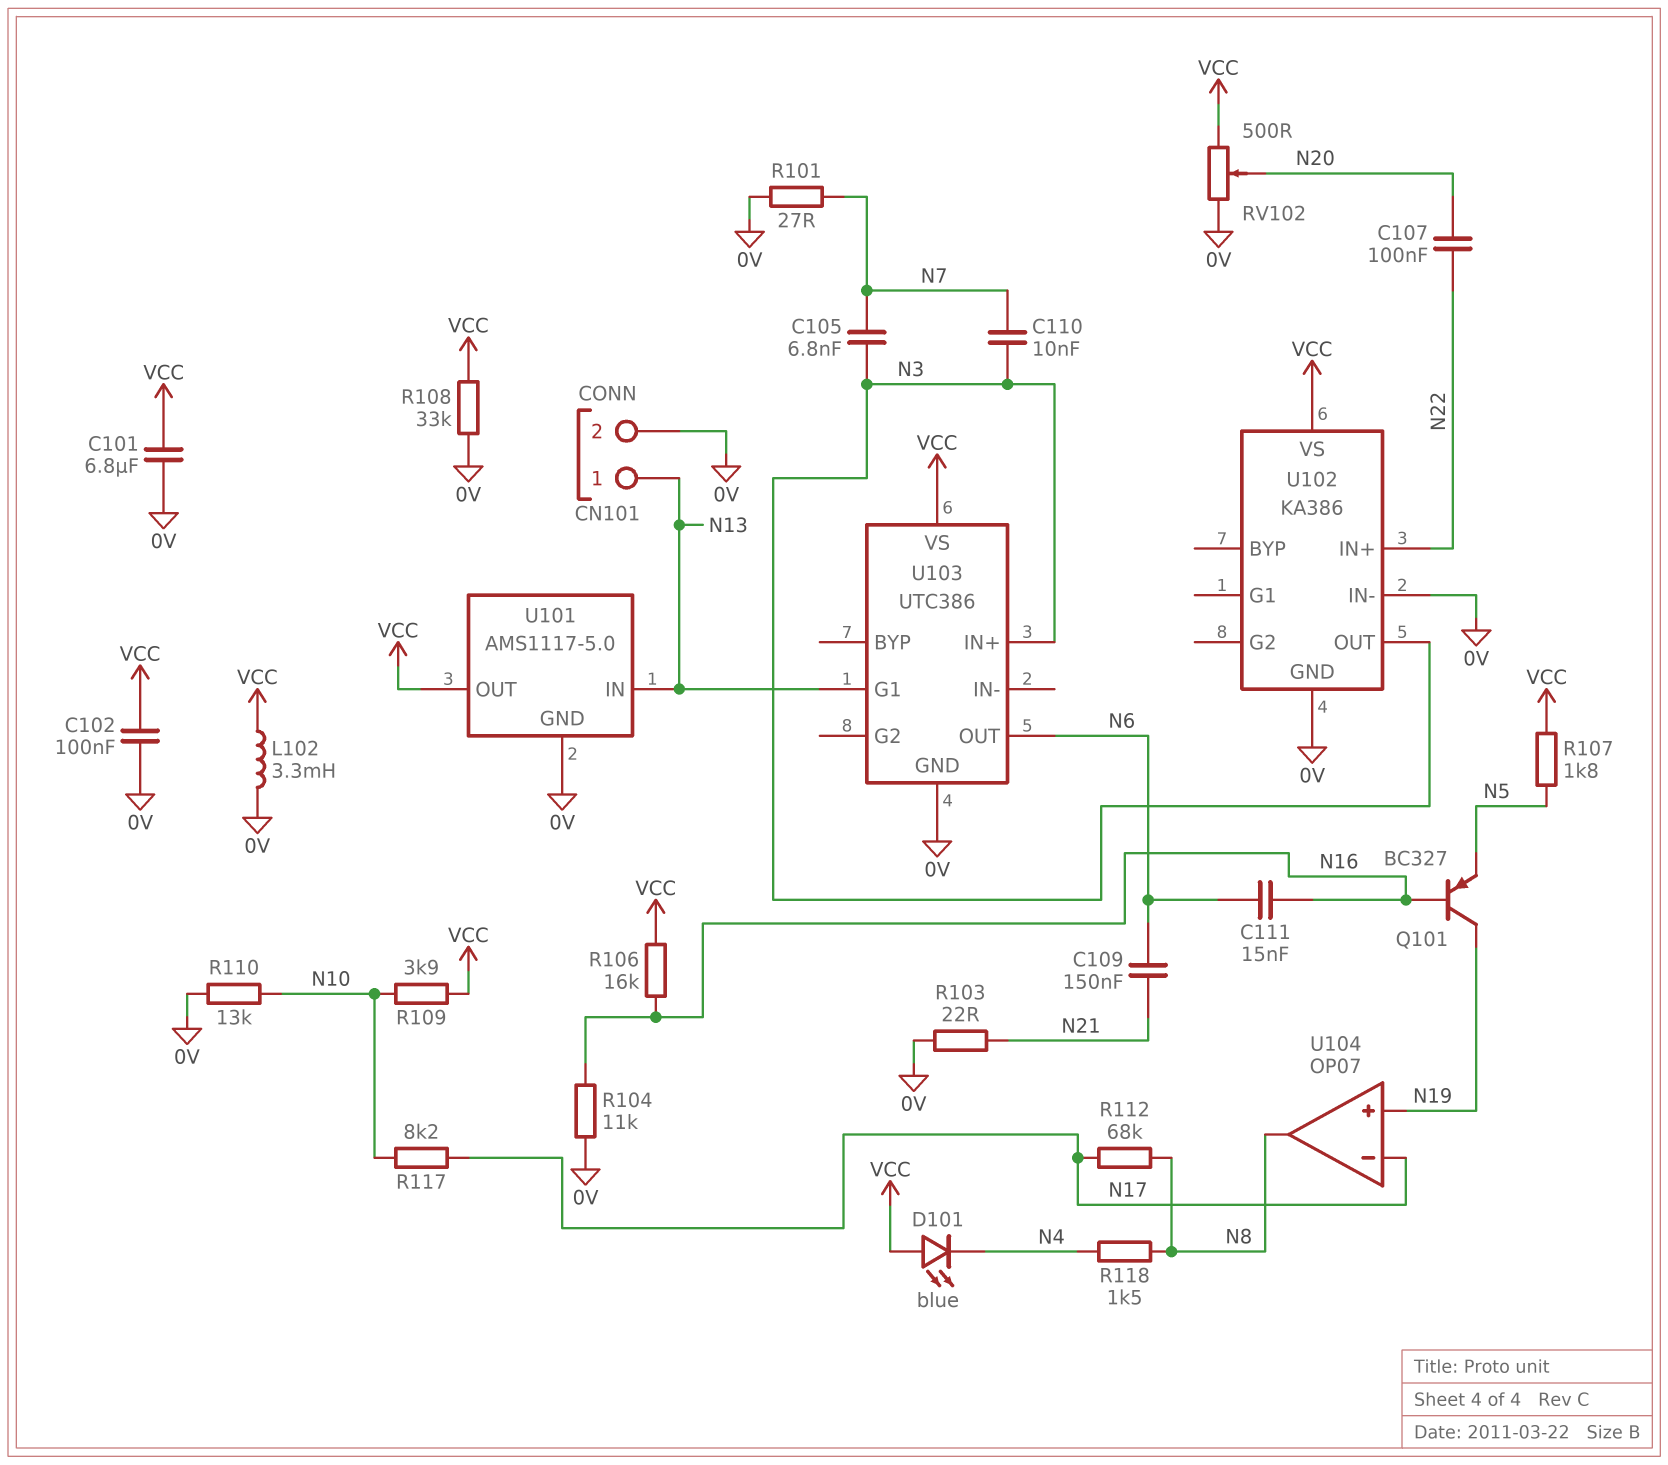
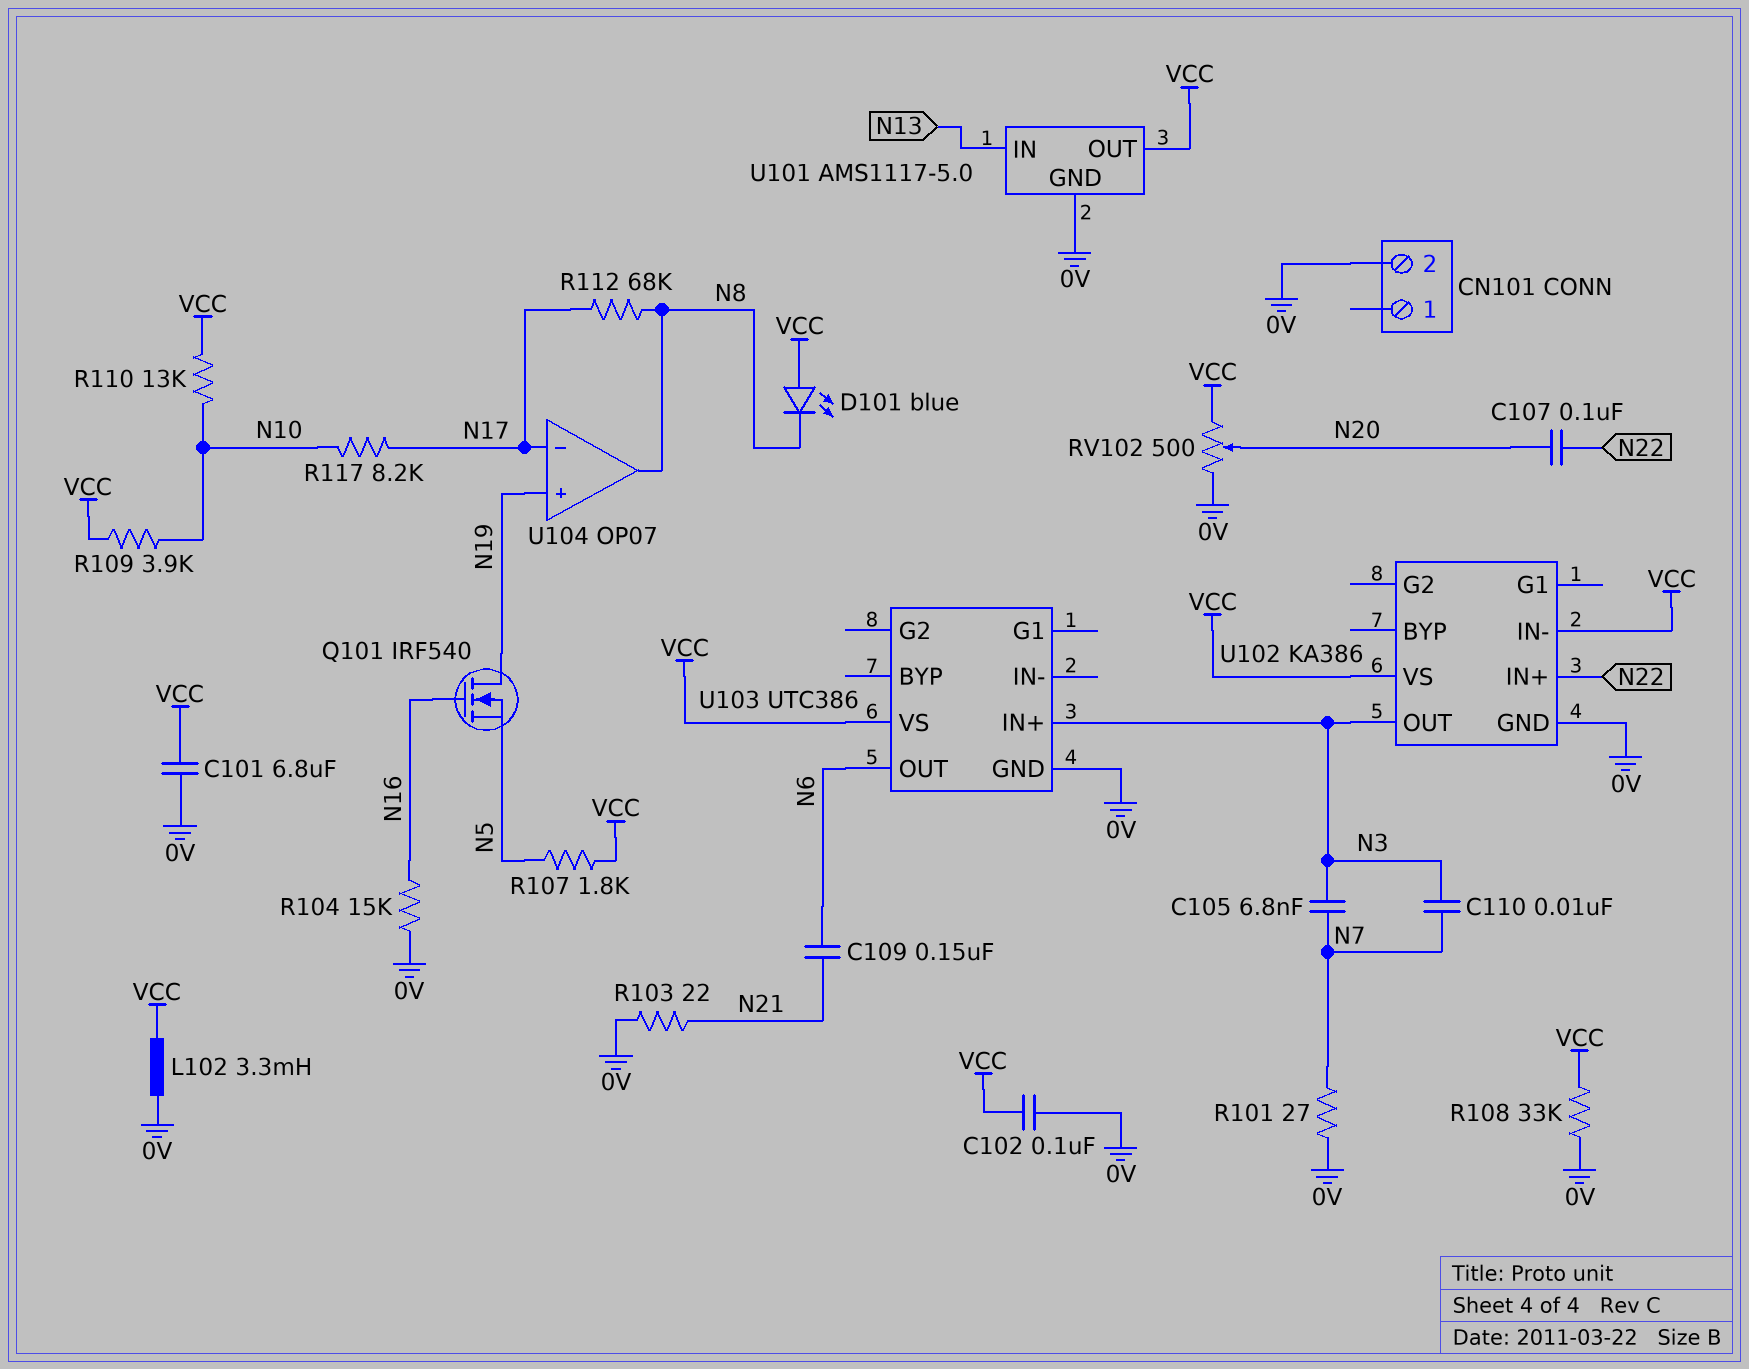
C111: 15nF (N6, N16) -> none
CN101 pin 1: N13 -> none
D101: LED blue (A VCC, K N4) -> LED blue (A VCC, K N8)
Q101: PNP BC327 (B N16, C N19, E N5) -> NMOS IRF540 (G N16, D N19, S N5)
R104: 11k (0V, N16) -> 15k (0V, N16)
R106: 16k (N16, VCC) -> none
R110: 13k (0V, N10) -> 13k (N10, VCC)
R118: 1.5k (N4, N8) -> none
U102 pin IN-: 0V -> VCC
U103 pin G1: N13 -> none

